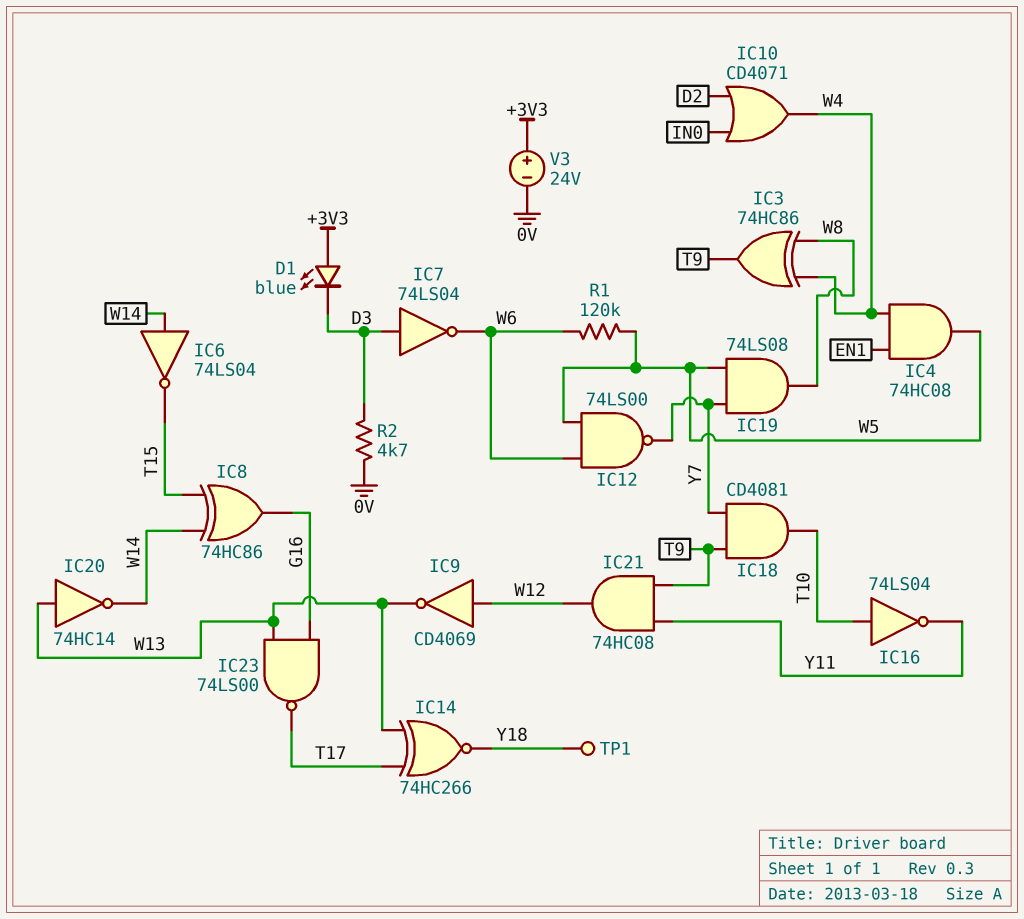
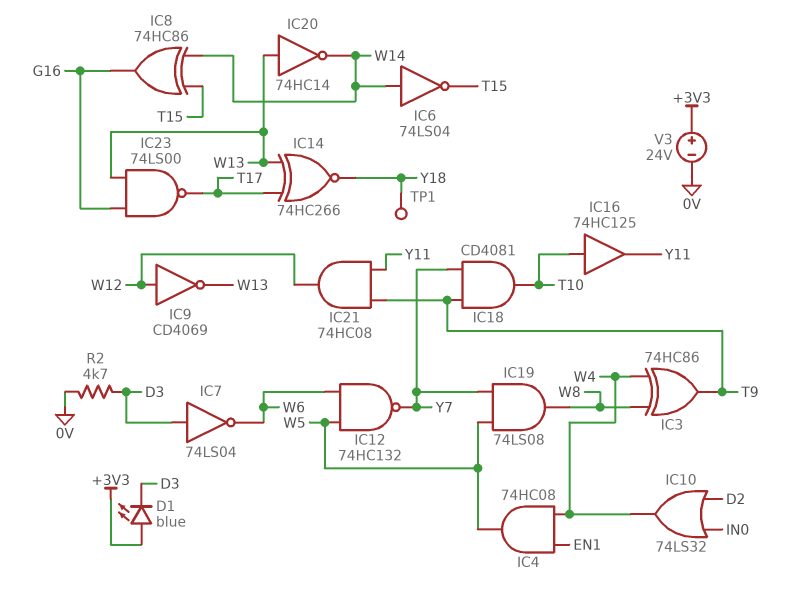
IC10: OR CD4071 (in D2, in IN0, out W4) -> OR 74LS32 (in D2, in IN0, out W4)
IC12: NAND 74LS00 (in W5, in W6, out Y7) -> NAND 74HC132 (in W5, in W6, out Y7)
IC16: NOT 74LS04 (in T10, out Y11) -> buffer 74HC125 (in T10, out Y11)
R1: 120k (W5, W6) -> none

